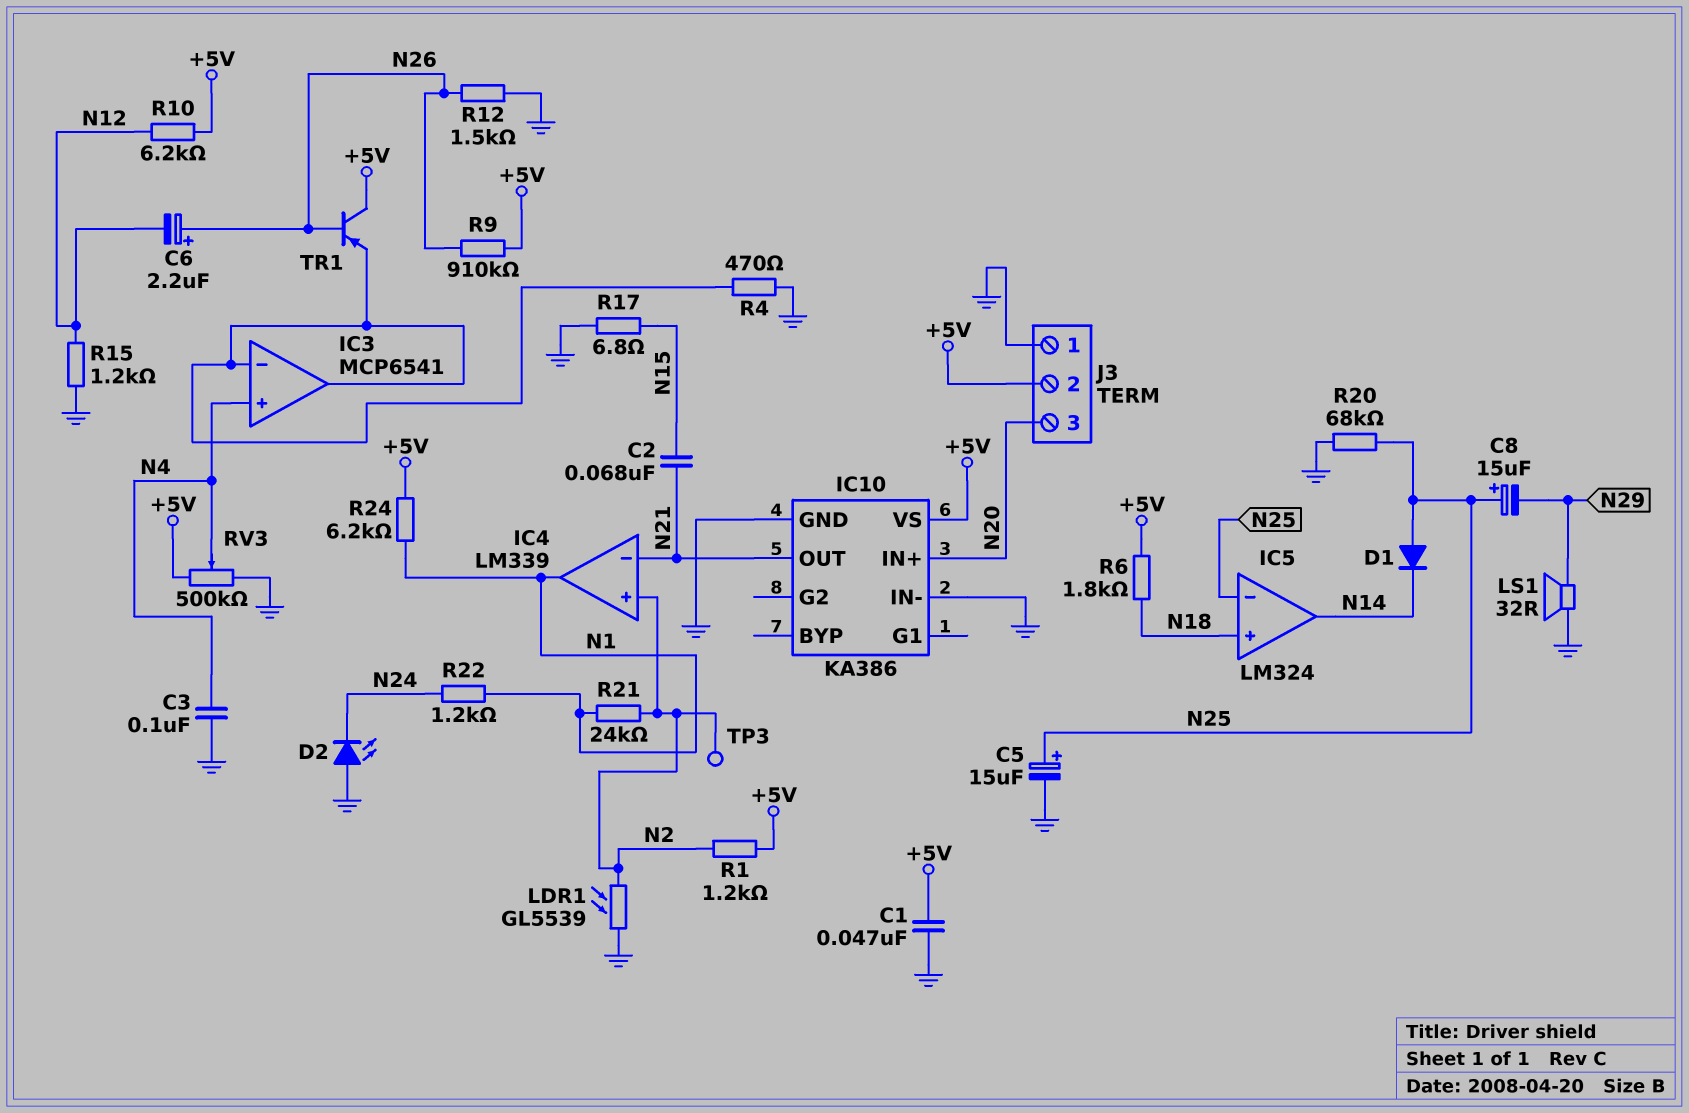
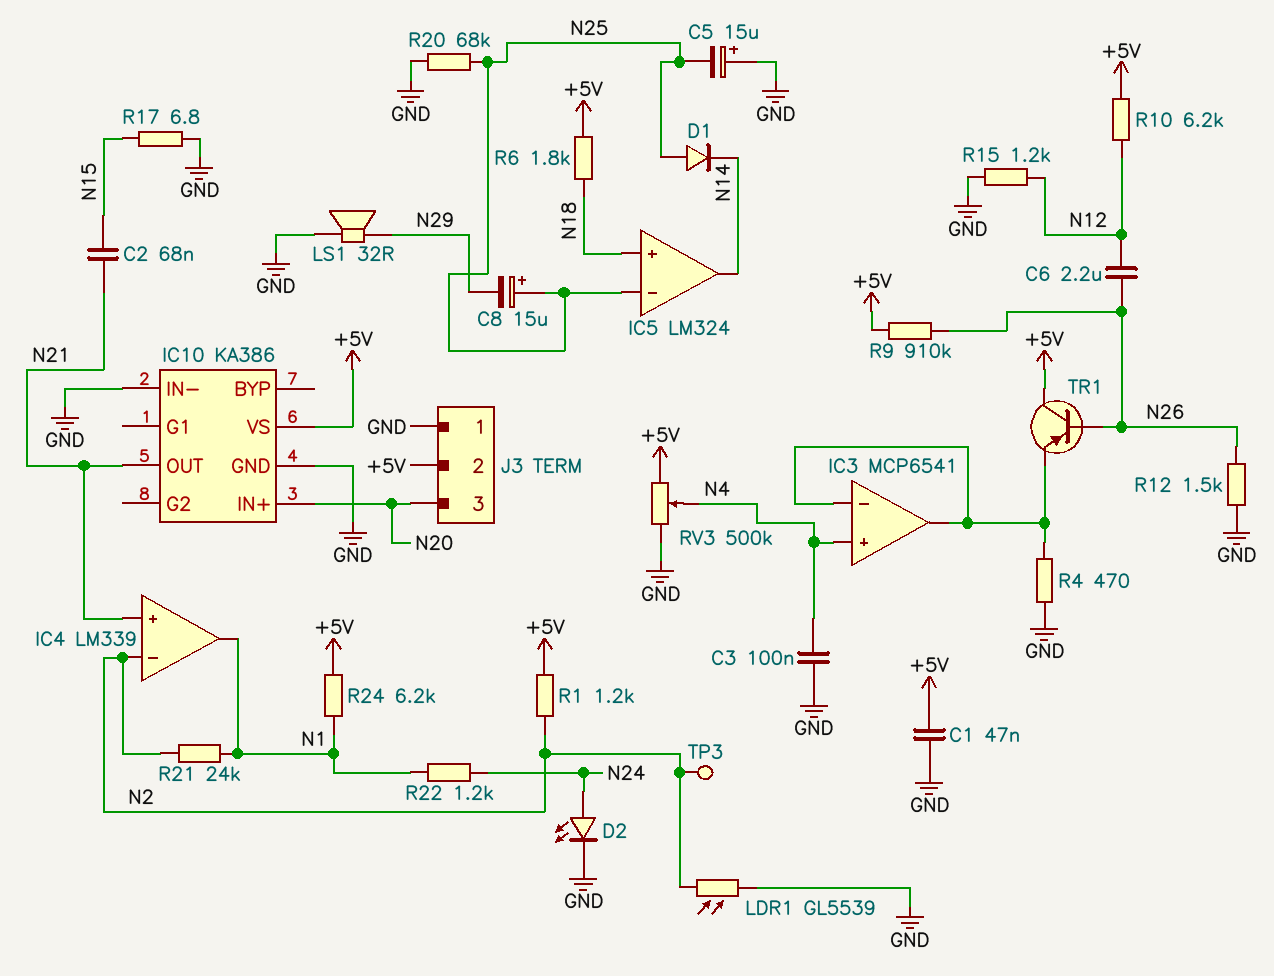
C5: 15uF (plus N25, minus GND) -> 15uF (plus GND, minus N25)
C6: 2.2uF (plus N26, minus N12) -> 2.2uF (N12, N26)
D2: LED (A GND, K N24) -> LED (A N24, K GND)
IC4 pin in+: N2 -> N21
IC4 pin in-: N21 -> N2

